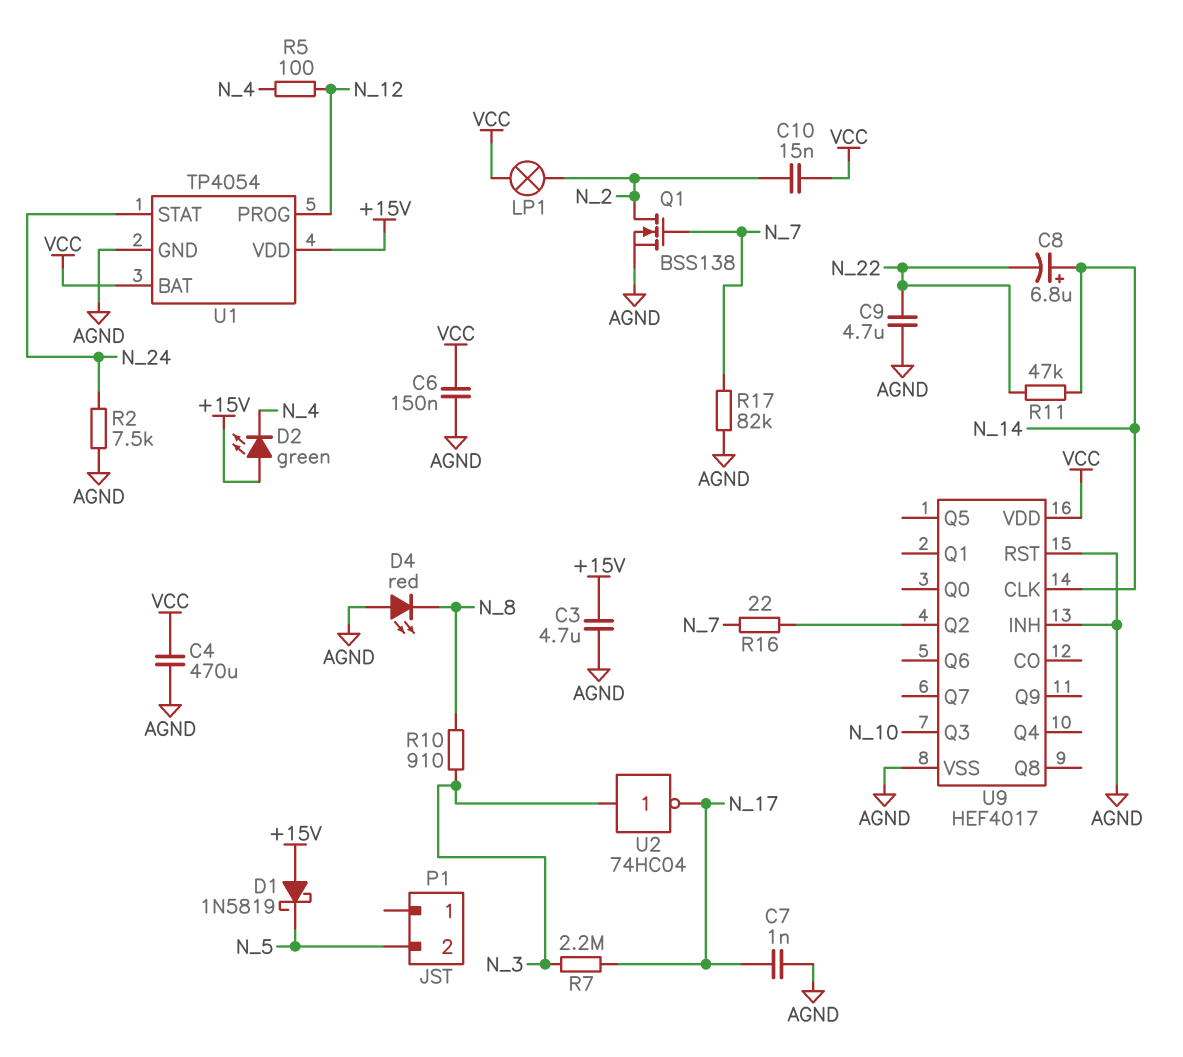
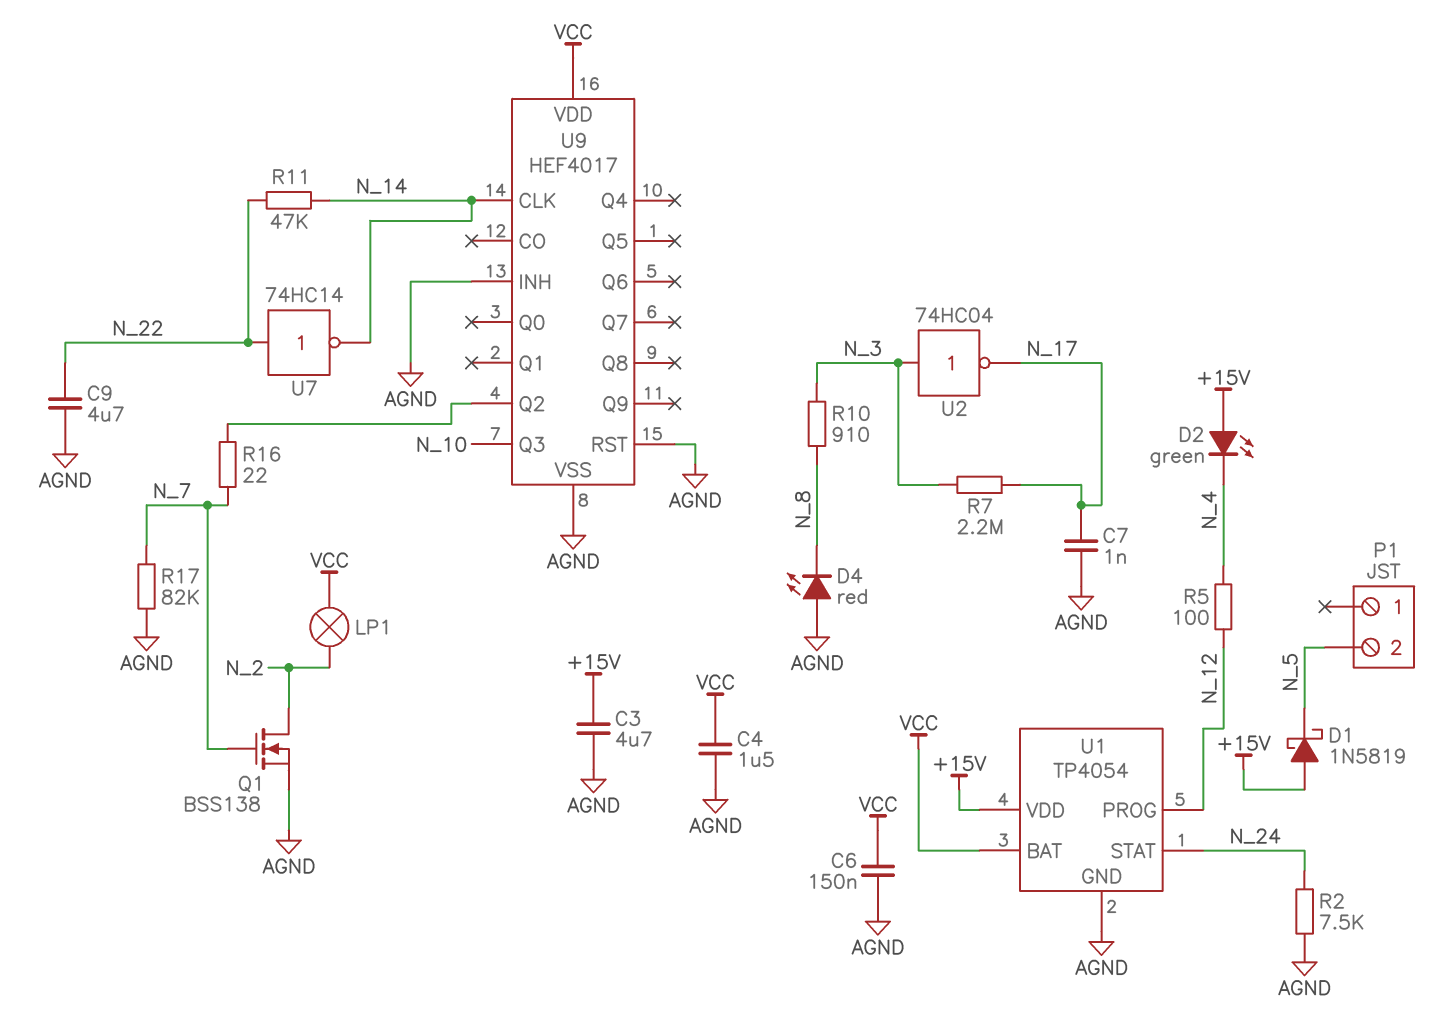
C4: 470uF (AGND, VCC) -> 1.5uF (AGND, VCC)
C8: 6.8uF (plus N_14, minus N_22) -> none
C10: 15nF (N_2, VCC) -> none
U7: none -> NOT 74HC14 (in N_22, out N_14)

